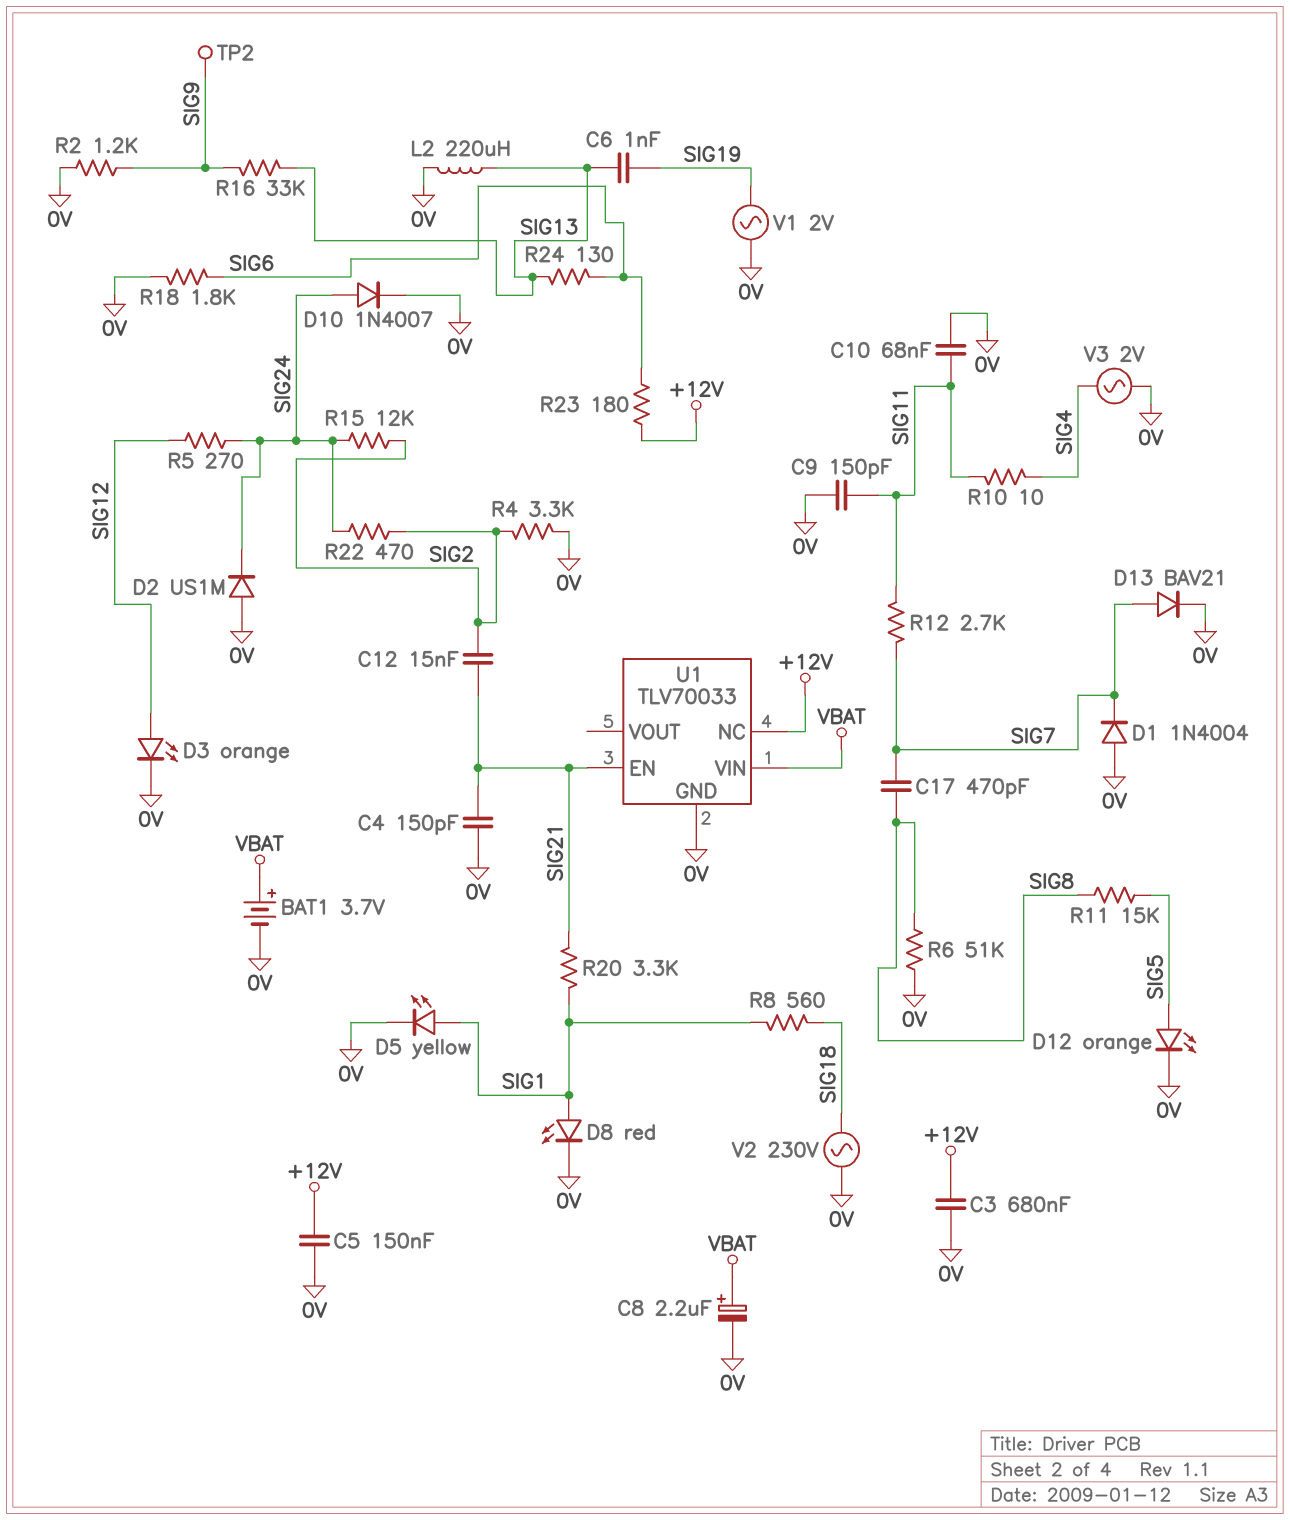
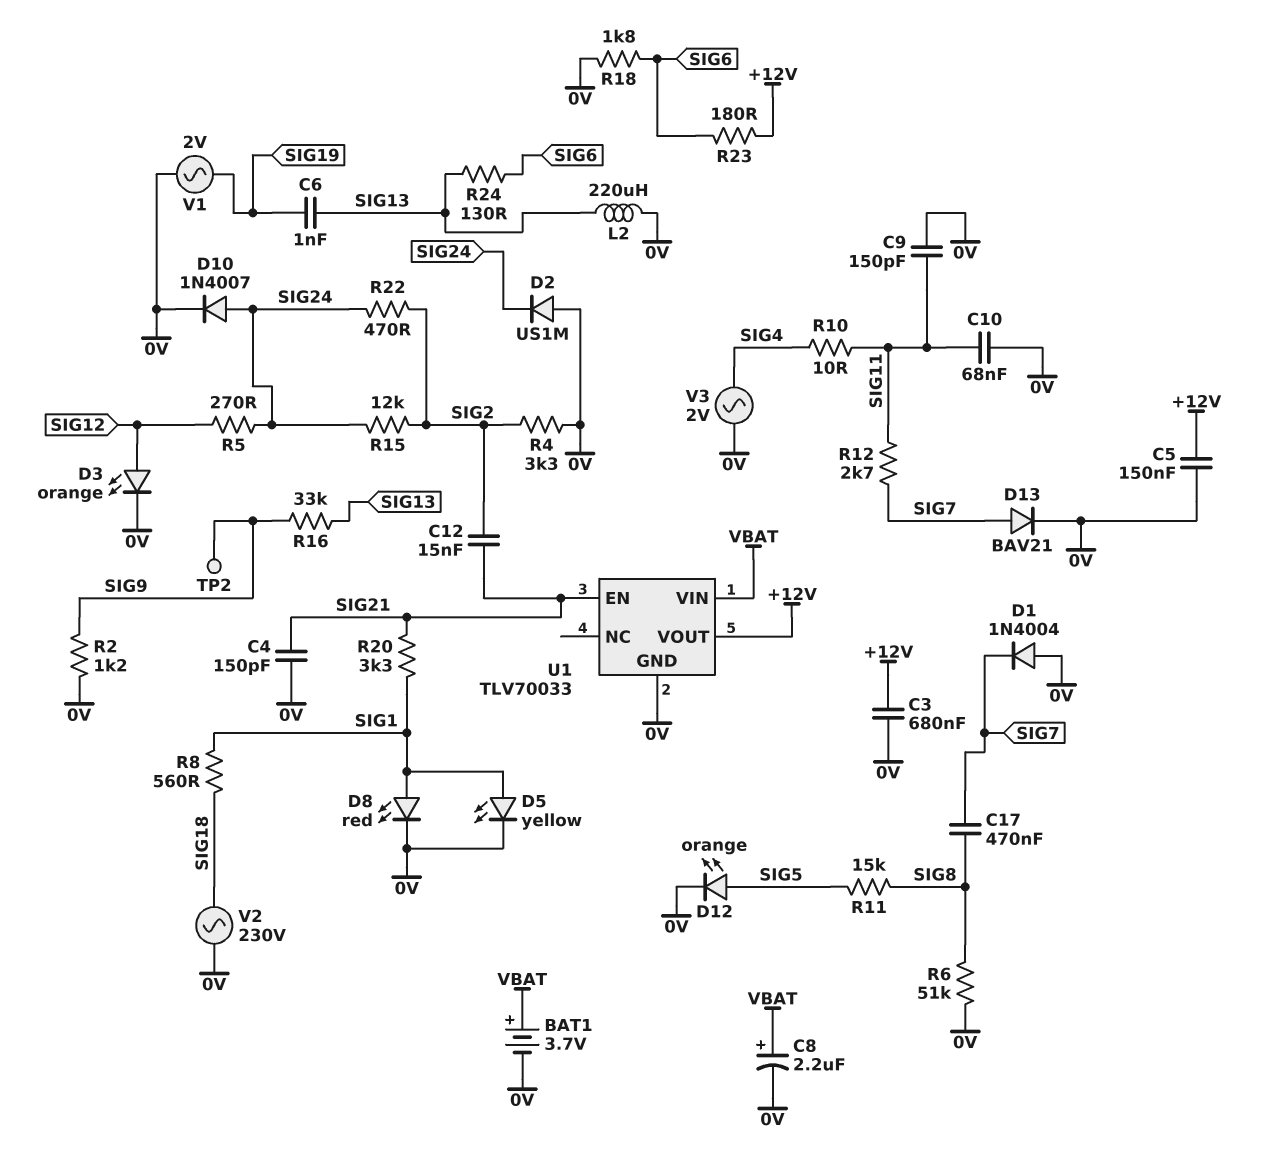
C17: 470pF (SIG7, SIG8) -> 470nF (SIG7, SIG8)
U1 pin NC: +12V -> none
U1 pin VOUT: none -> +12V

